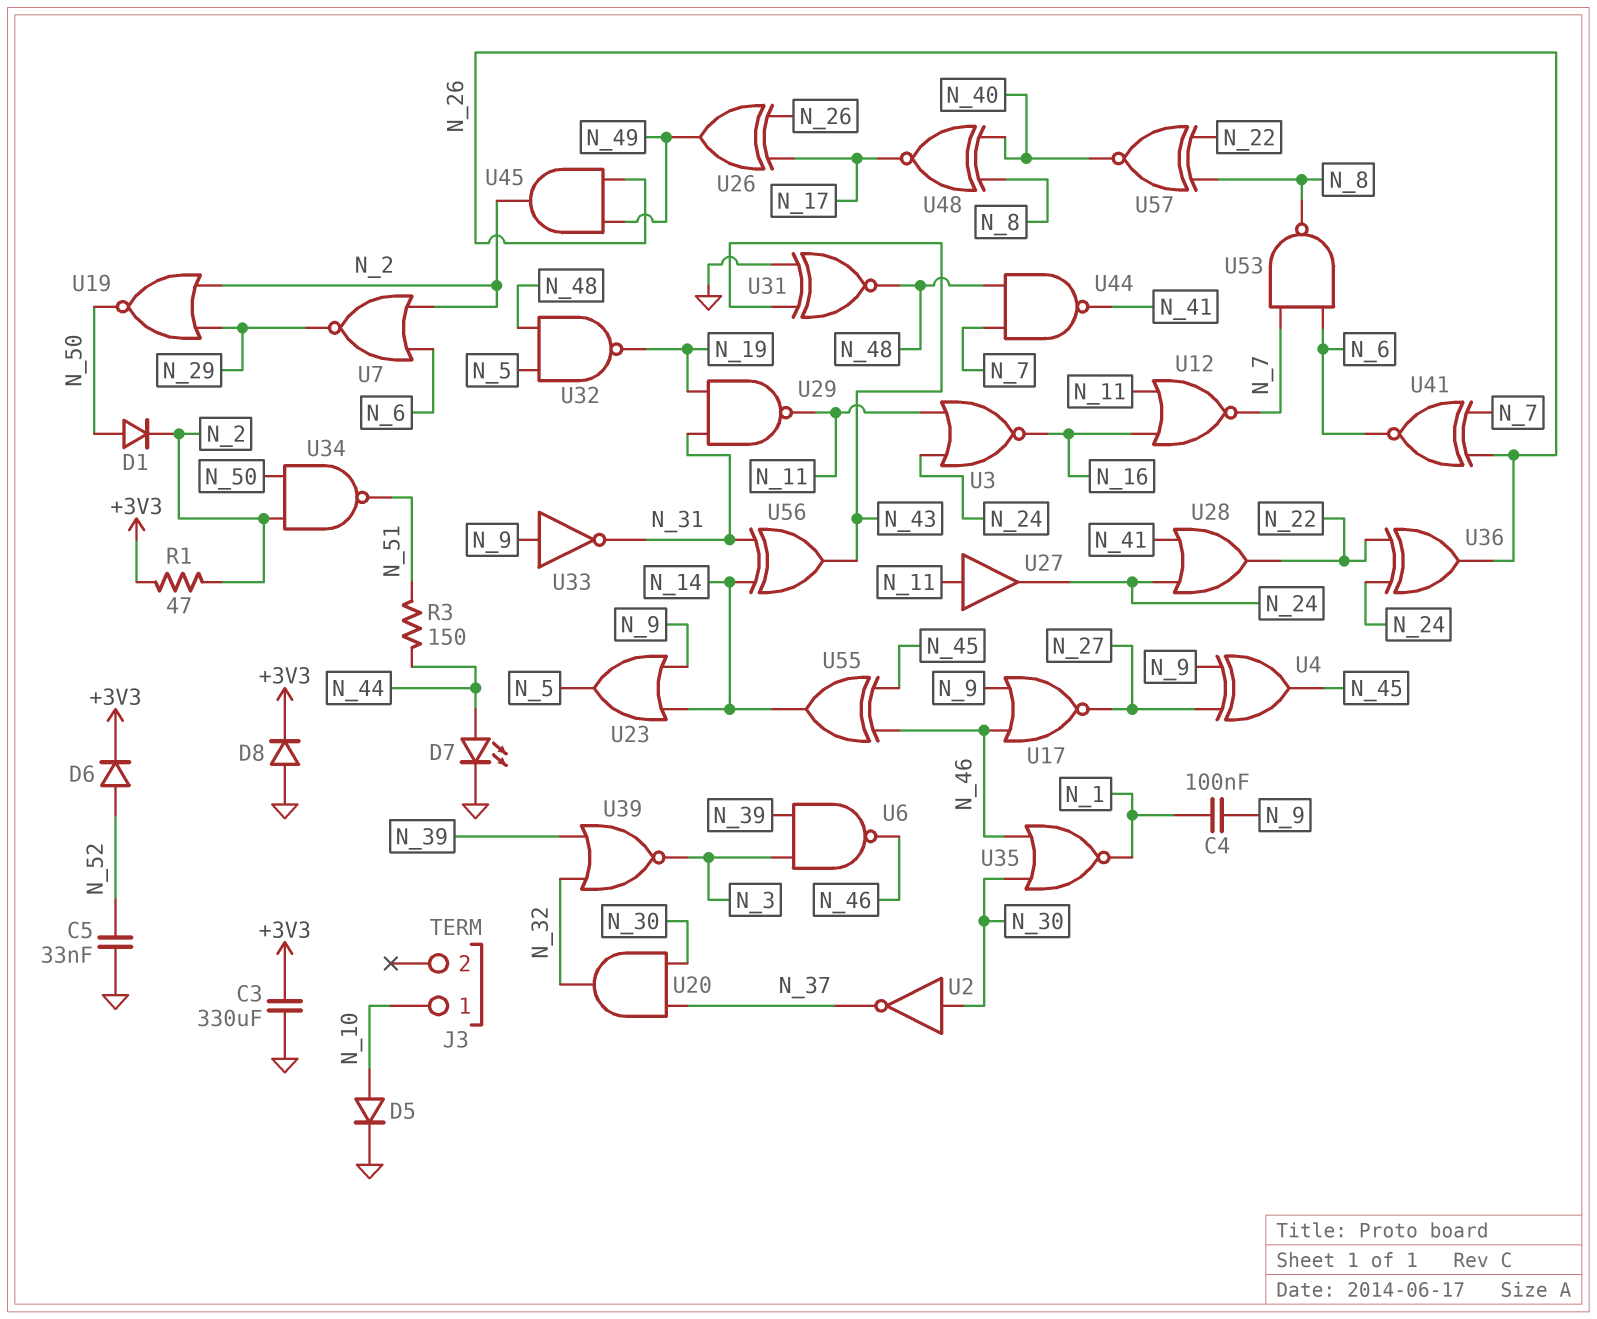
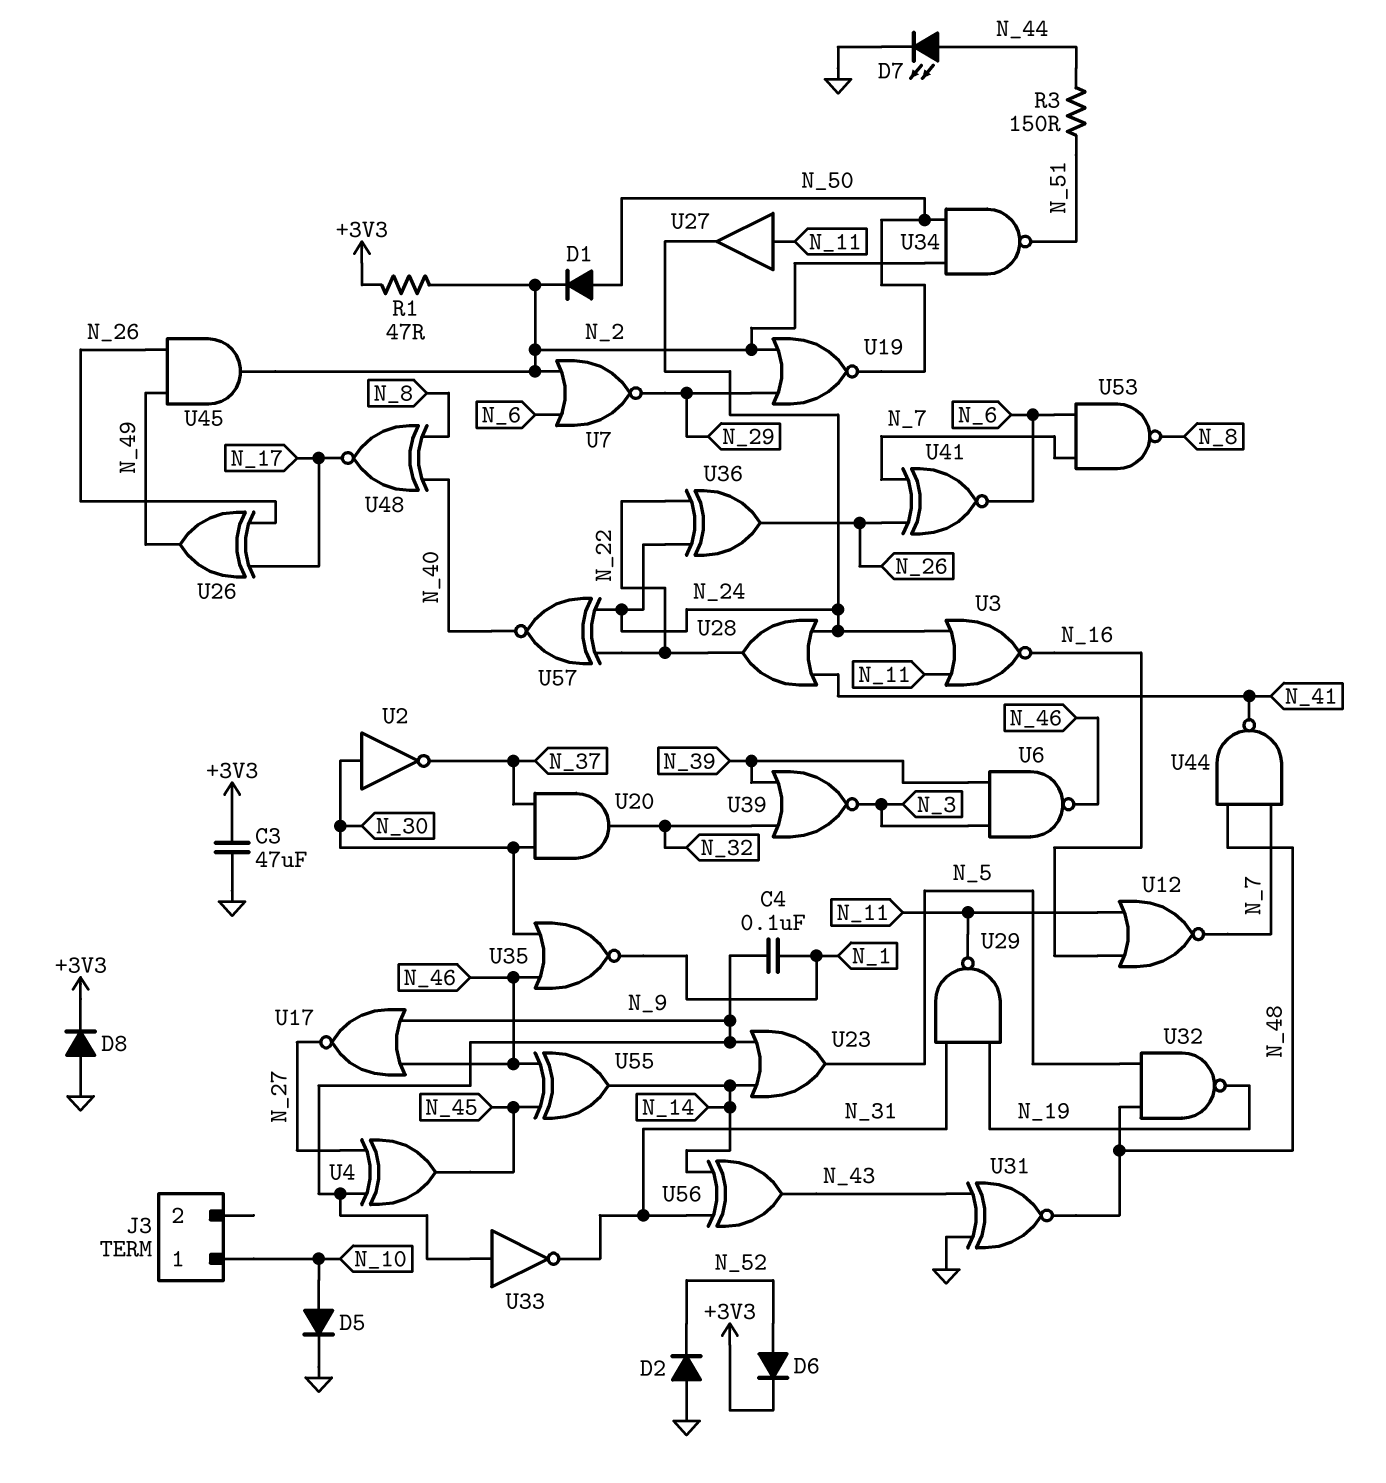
C3: 330uF (+3V3, GND) -> 47uF (+3V3, GND)
C5: 33nF (GND, N_52) -> none
D2: none -> diode (A GND, K N_52)
U57: XNOR (in N_8, in N_22, out N_40) -> XNOR (in N_22, in N_24, out N_40)

